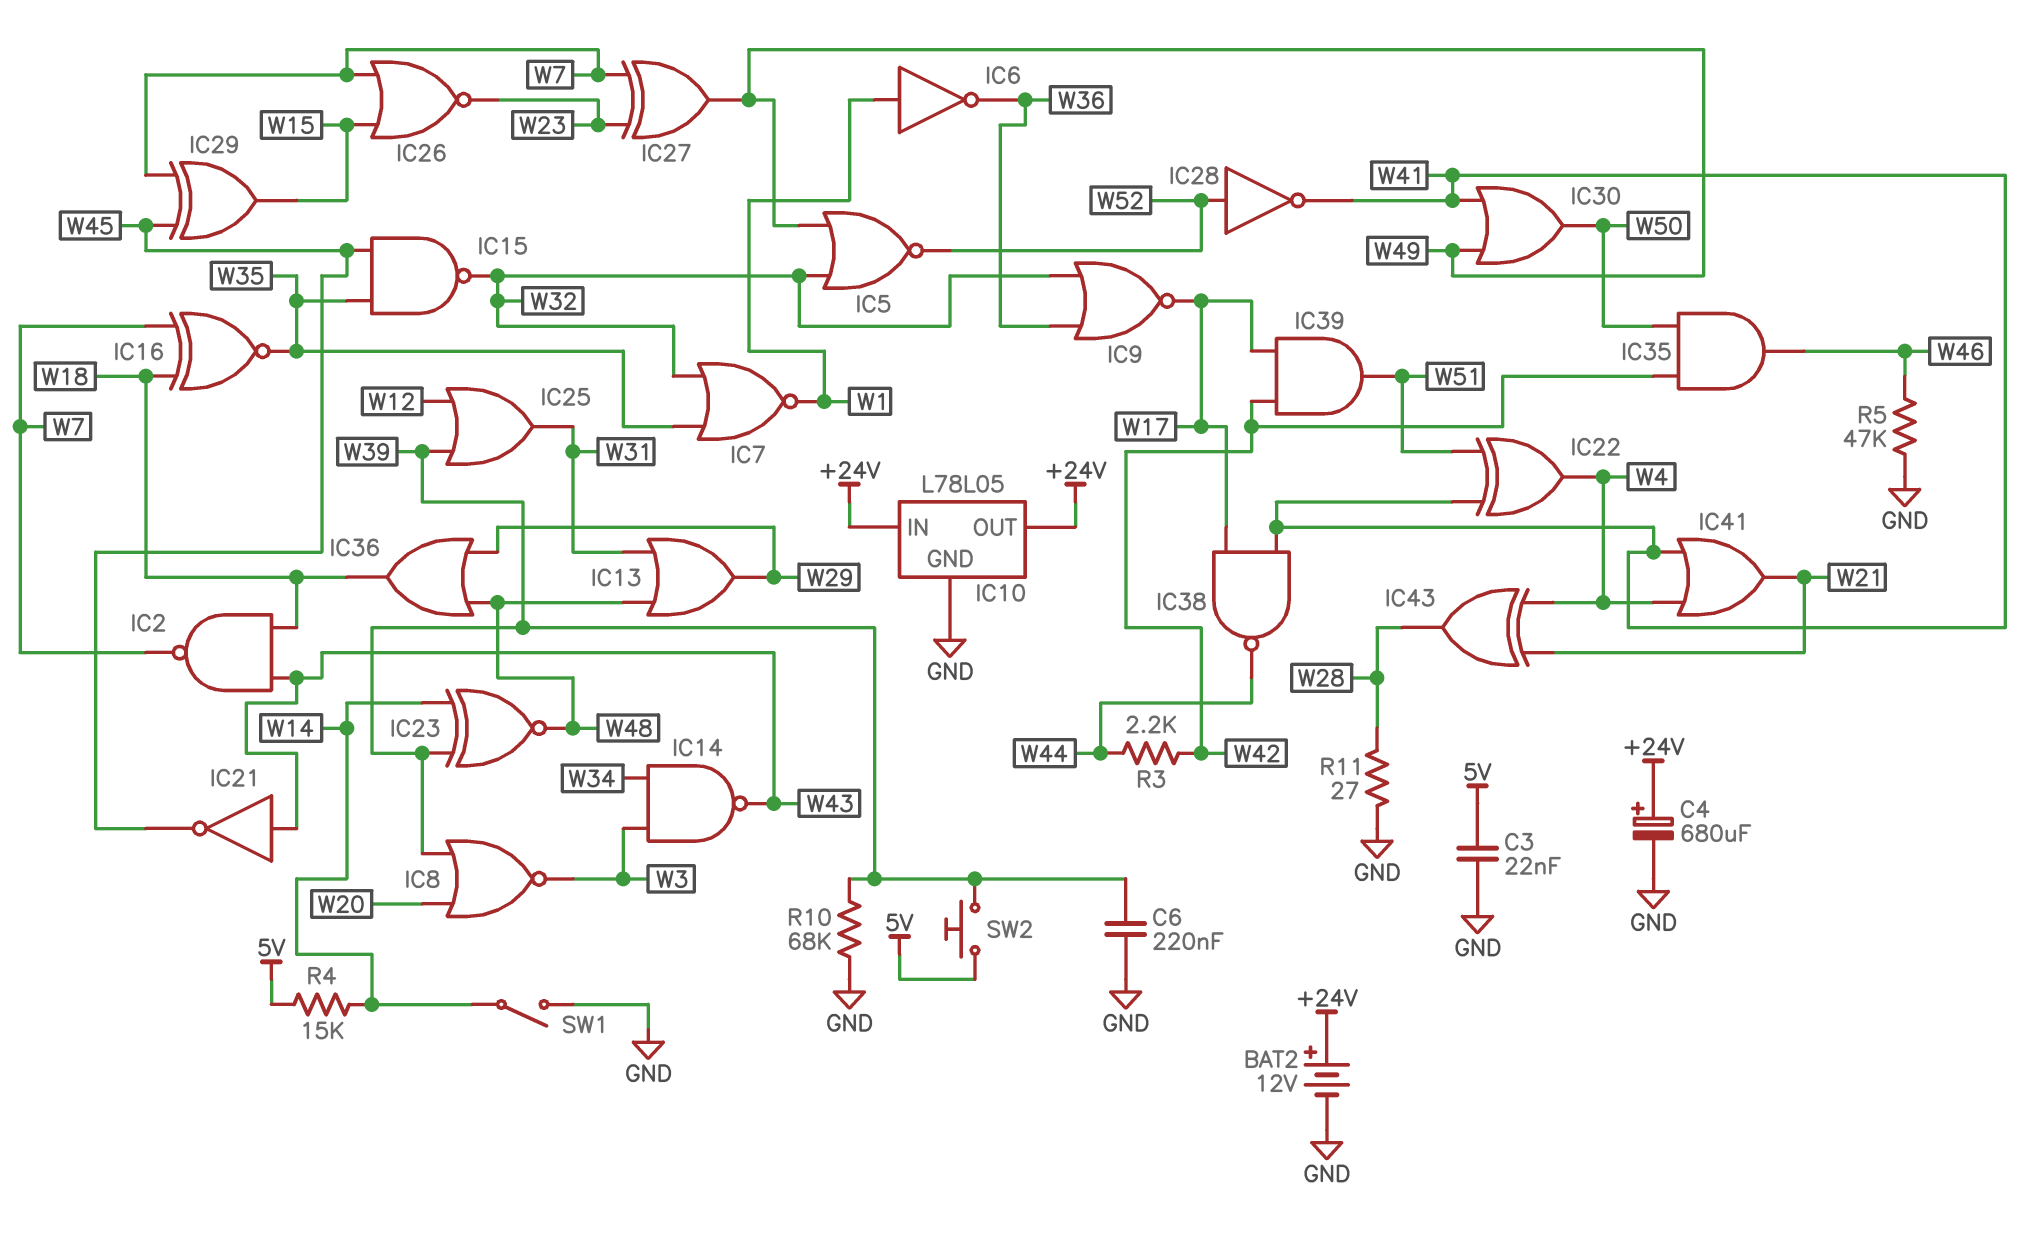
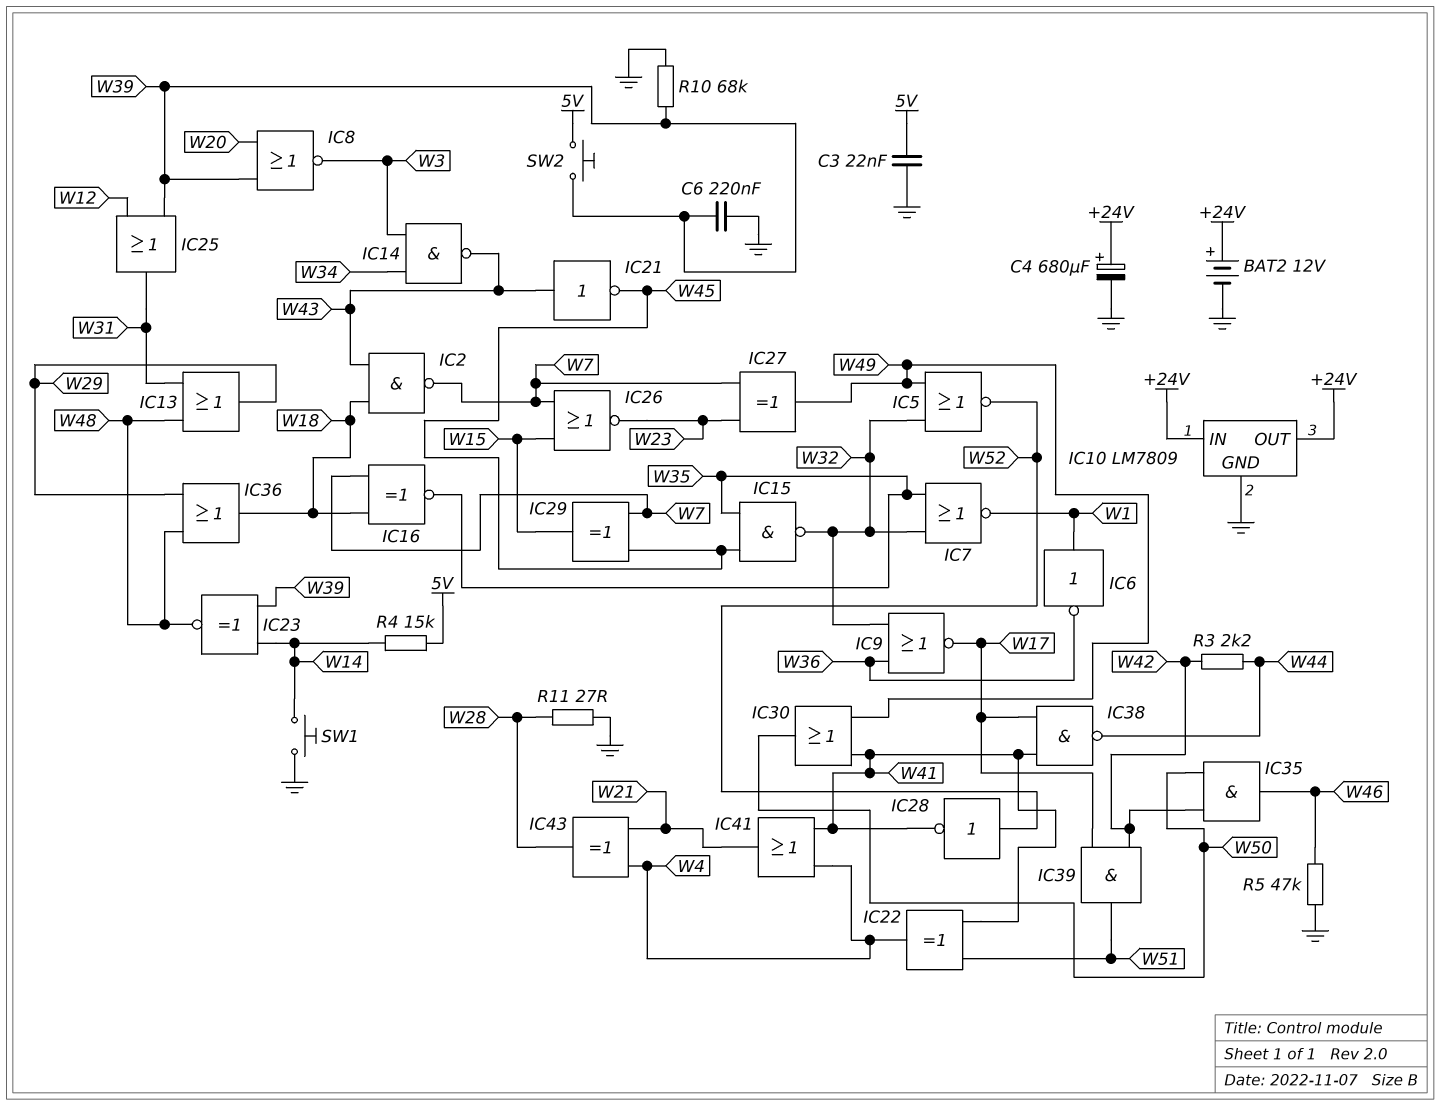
IC10: L78L05 -> LM7809
SW1: switch (GND, W14) -> button (GND, W14)

